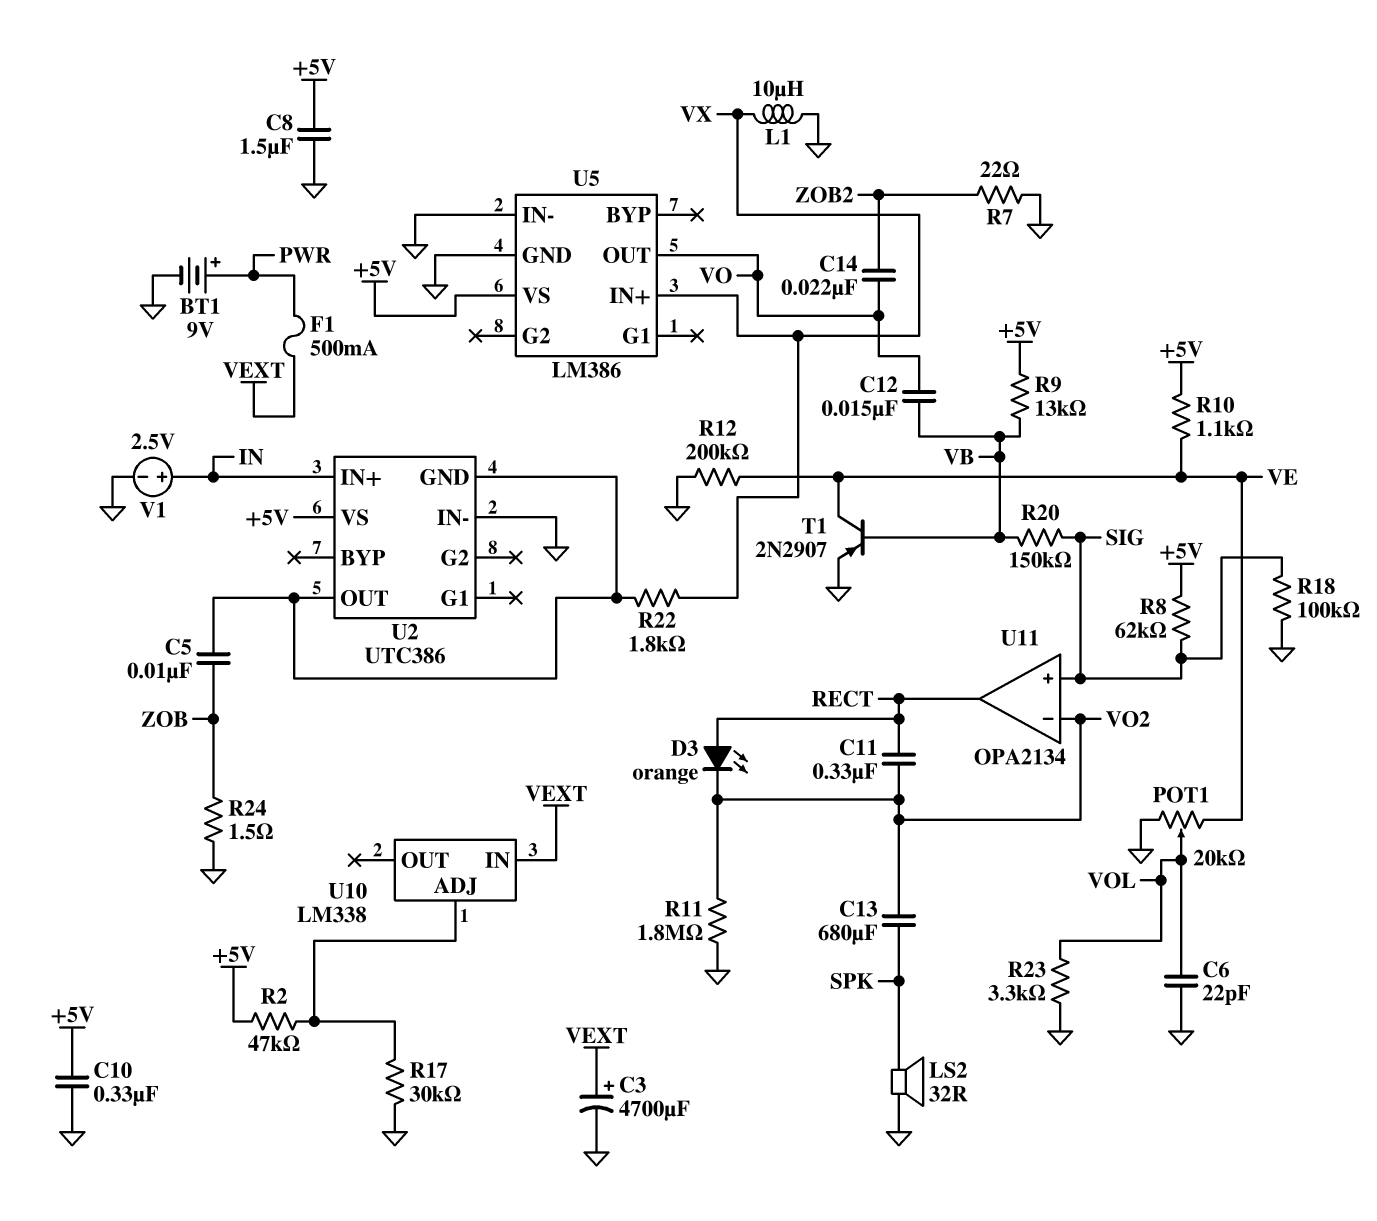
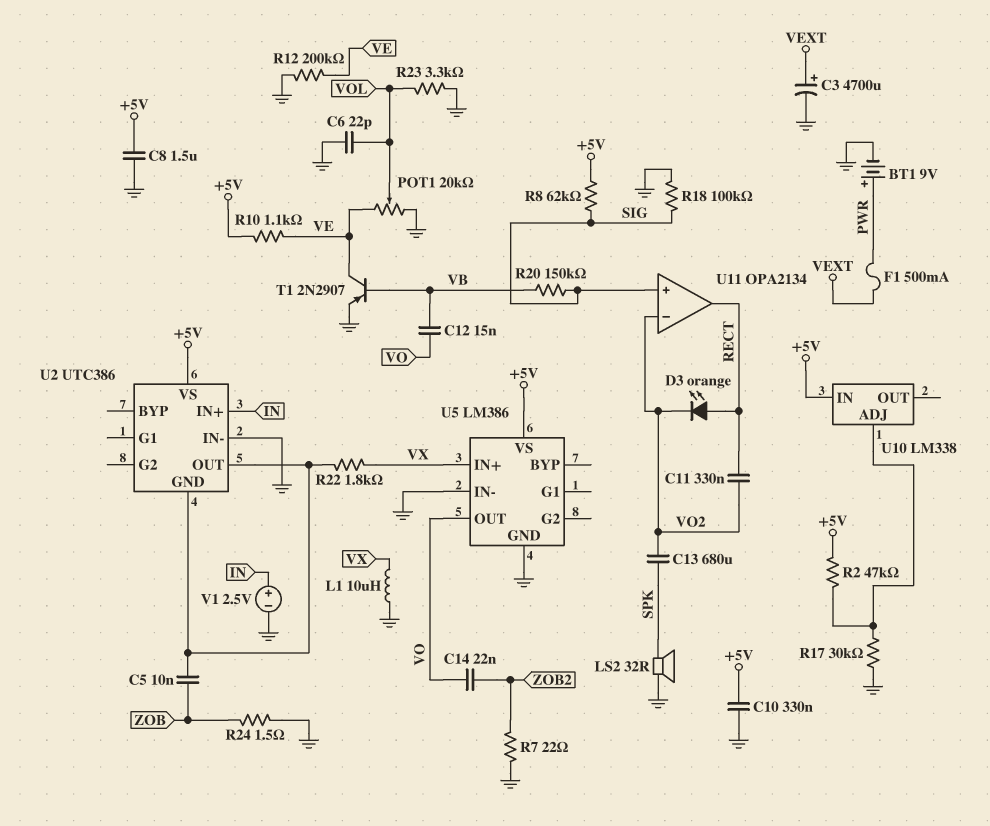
R9: 13k (+5V, VB) -> none
R11: 1.8M (GND, VO2) -> none
U10 pin IN: VEXT -> +5V

